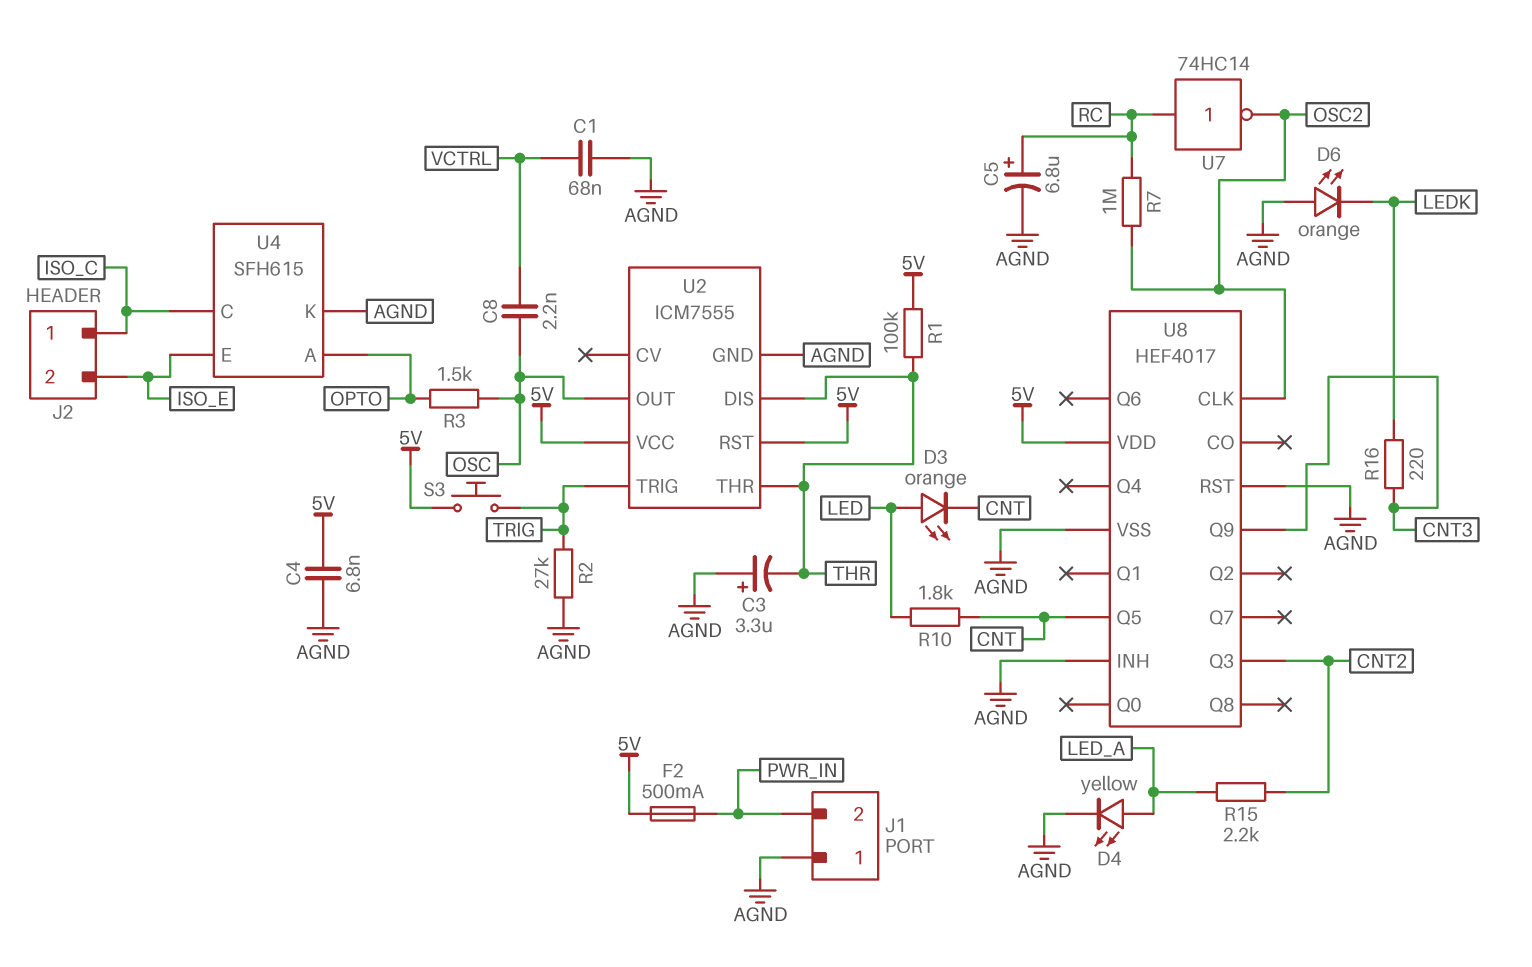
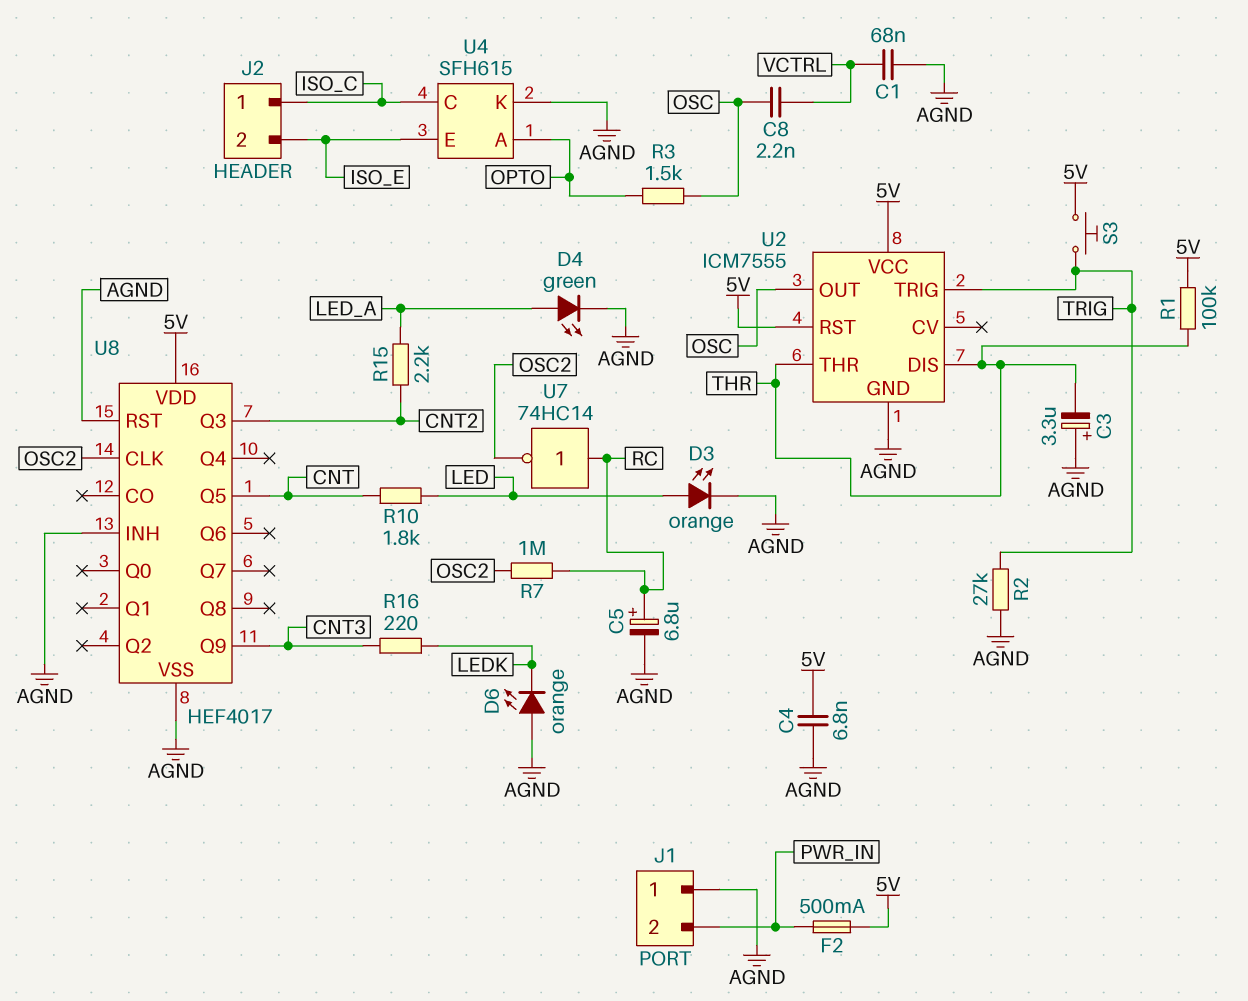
D3: LED orange (A LED, K CNT) -> LED orange (A LED, K AGND)
D4: LED yellow (A LED_A, K AGND) -> LED green (A LED_A, K AGND)

